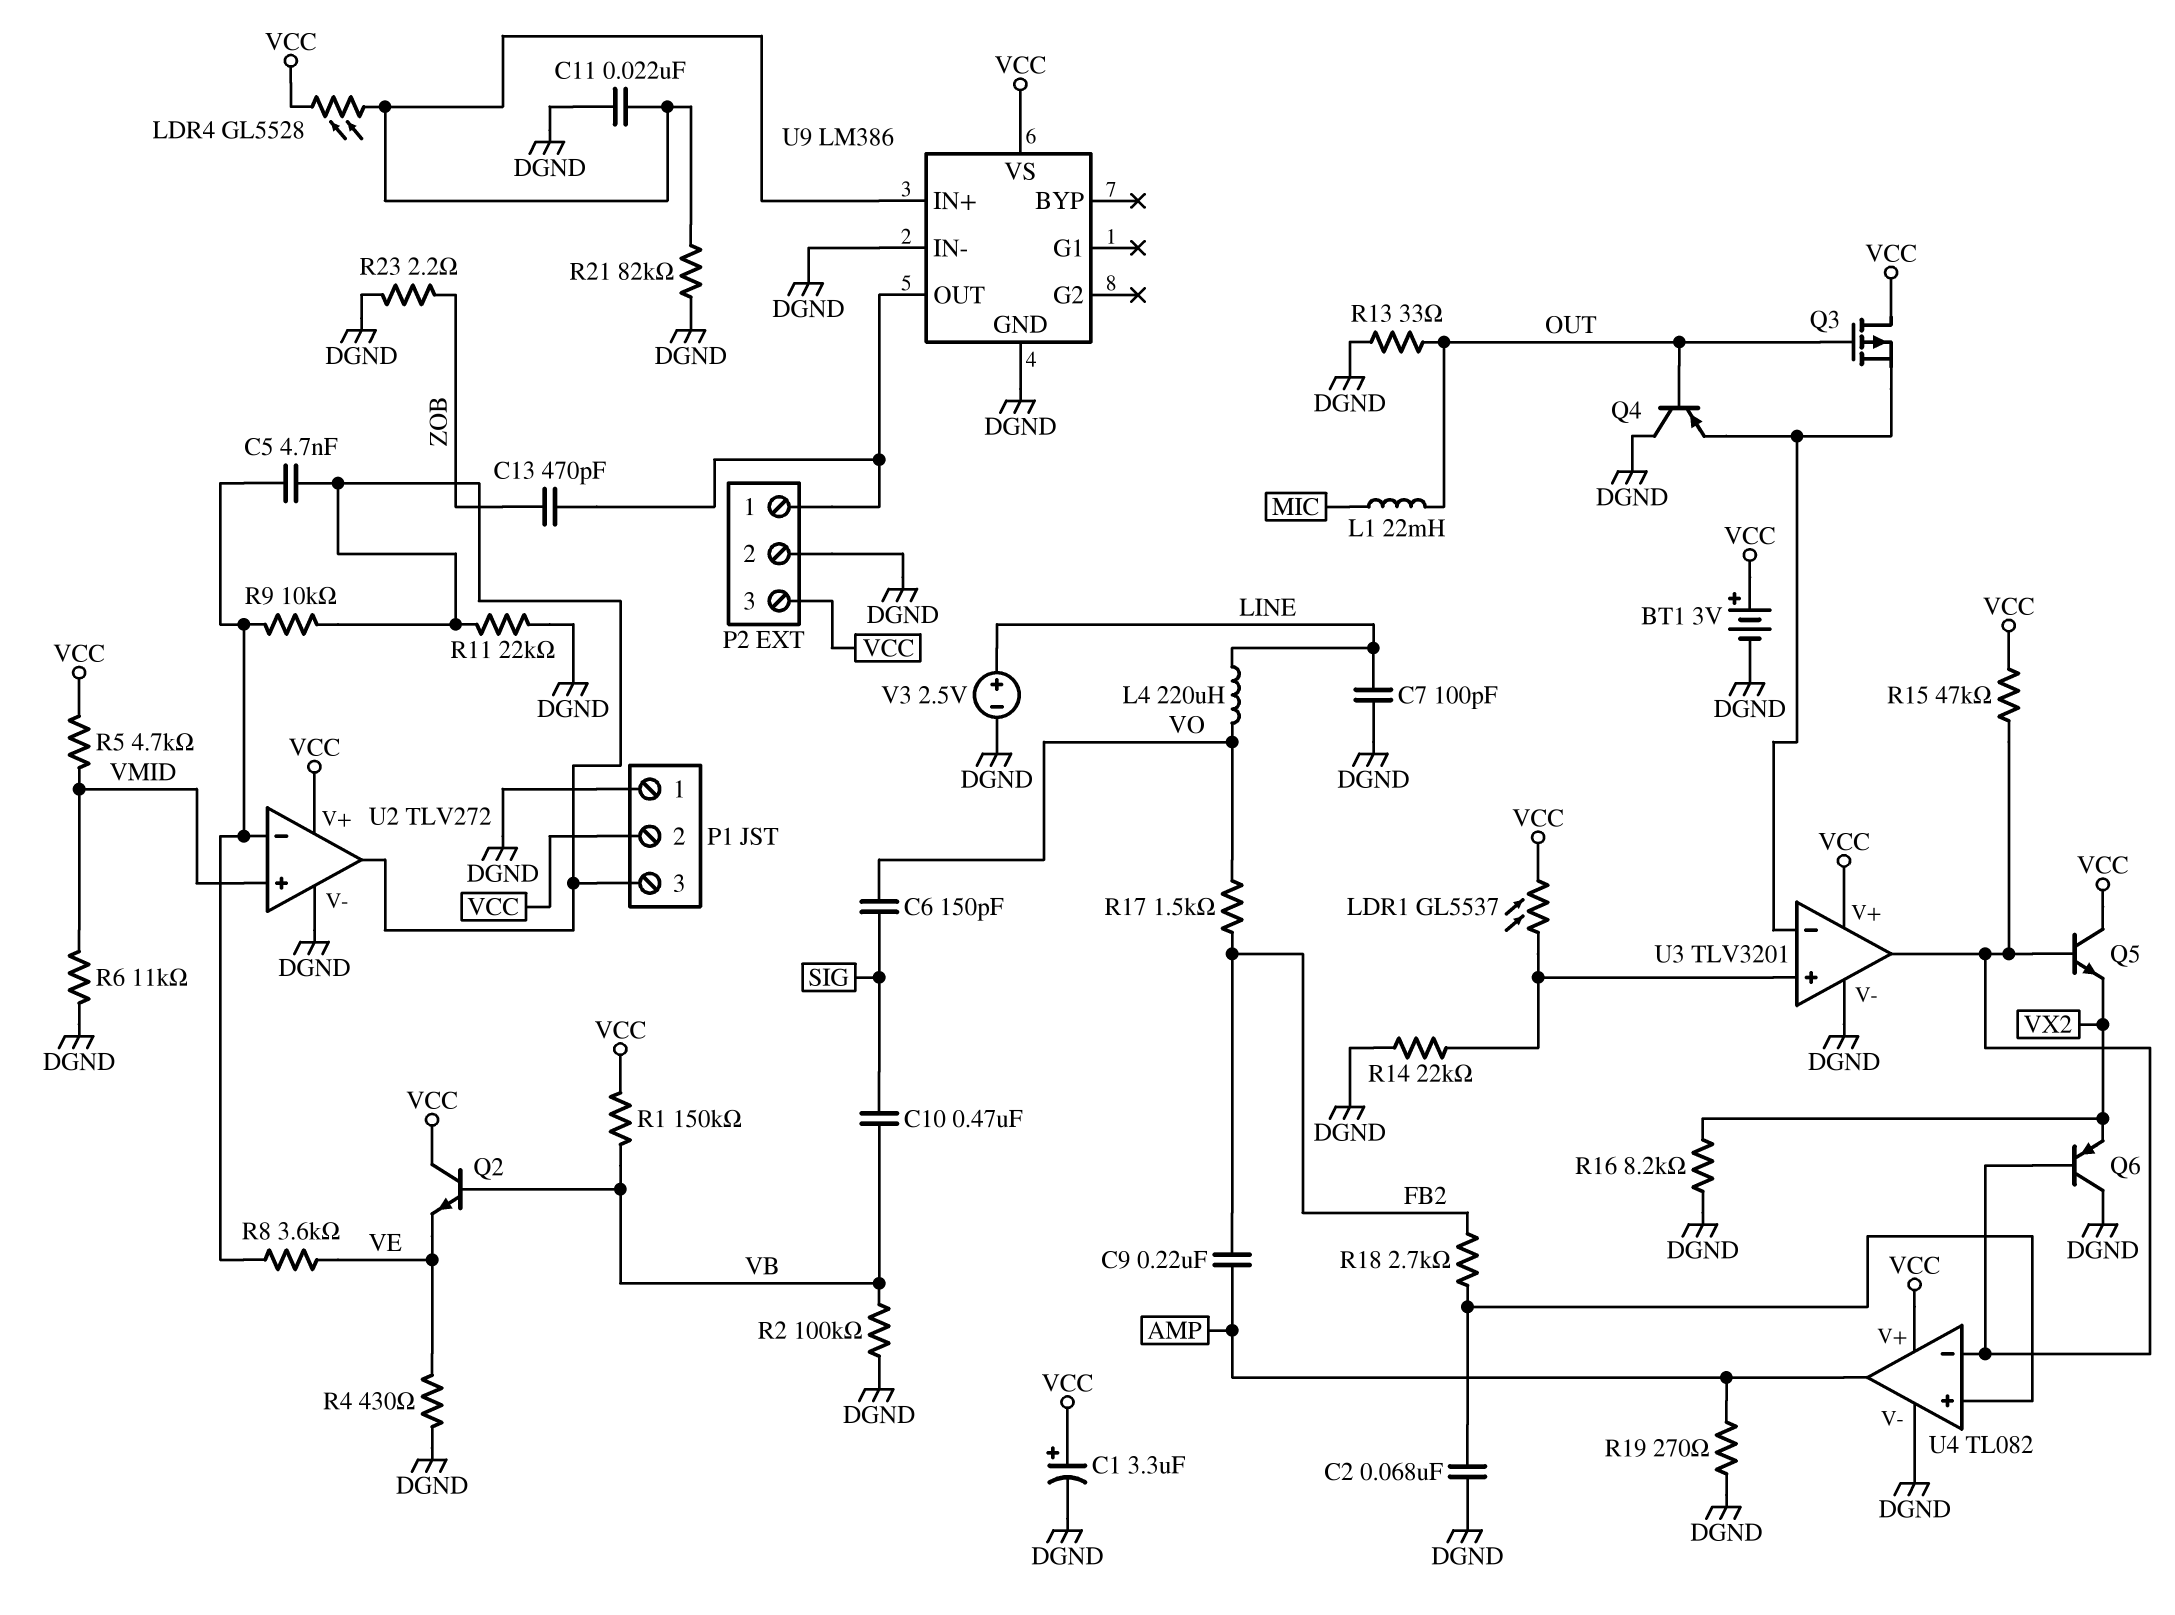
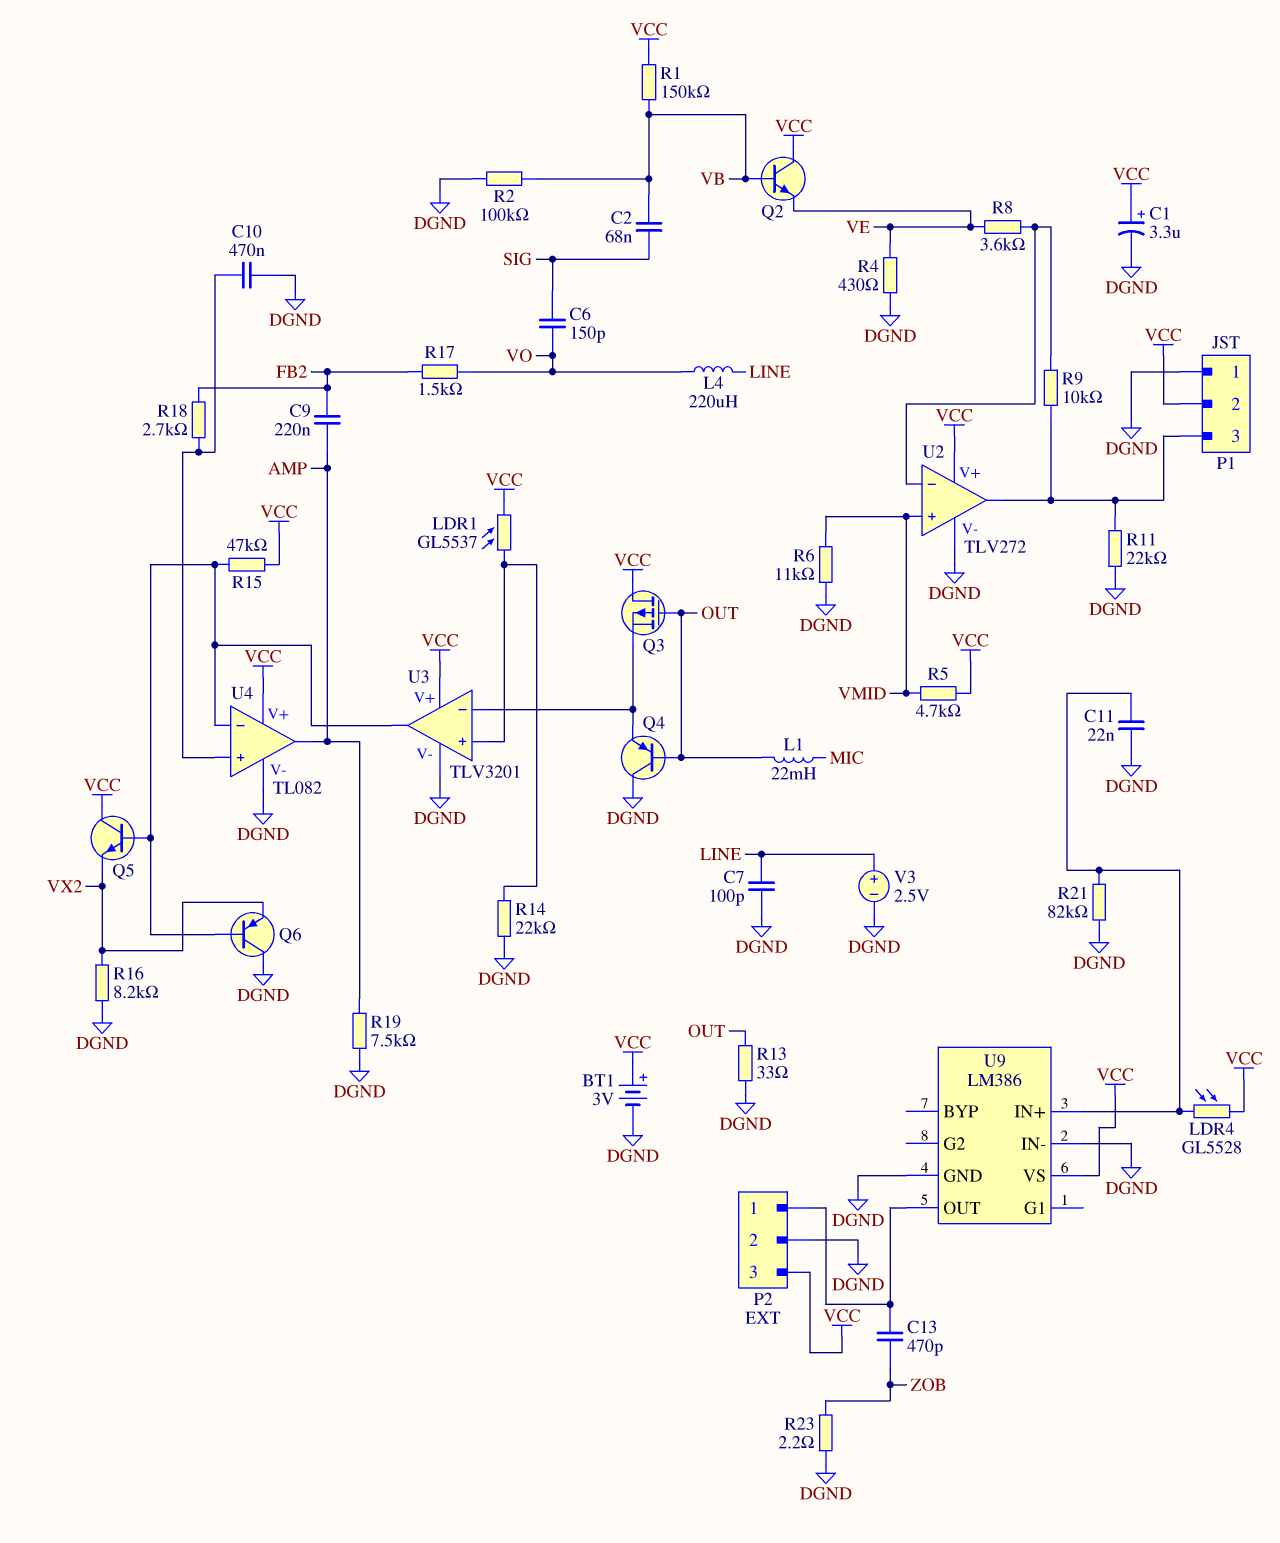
C2: 68nF (DGND, U4/in+) -> 68nF (SIG, VB)
C5: 4.7nF (P1/3, U2/in-) -> none
C10: 470nF (SIG, VB) -> 470nF (DGND, U4/in+)
R19: 270 (AMP, DGND) -> 7.5k (AMP, DGND)

